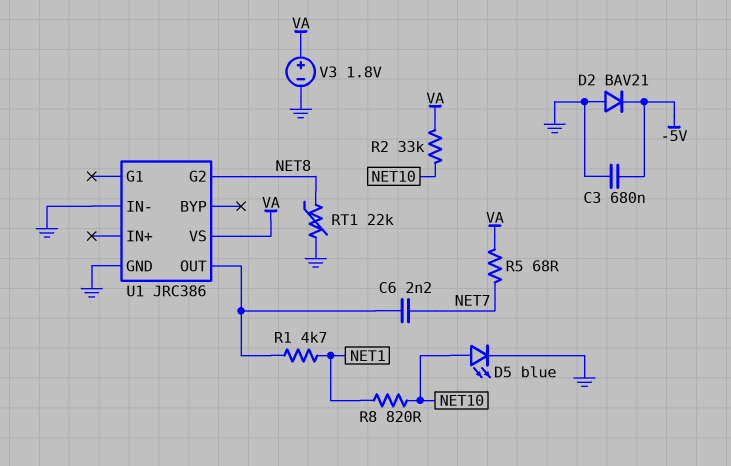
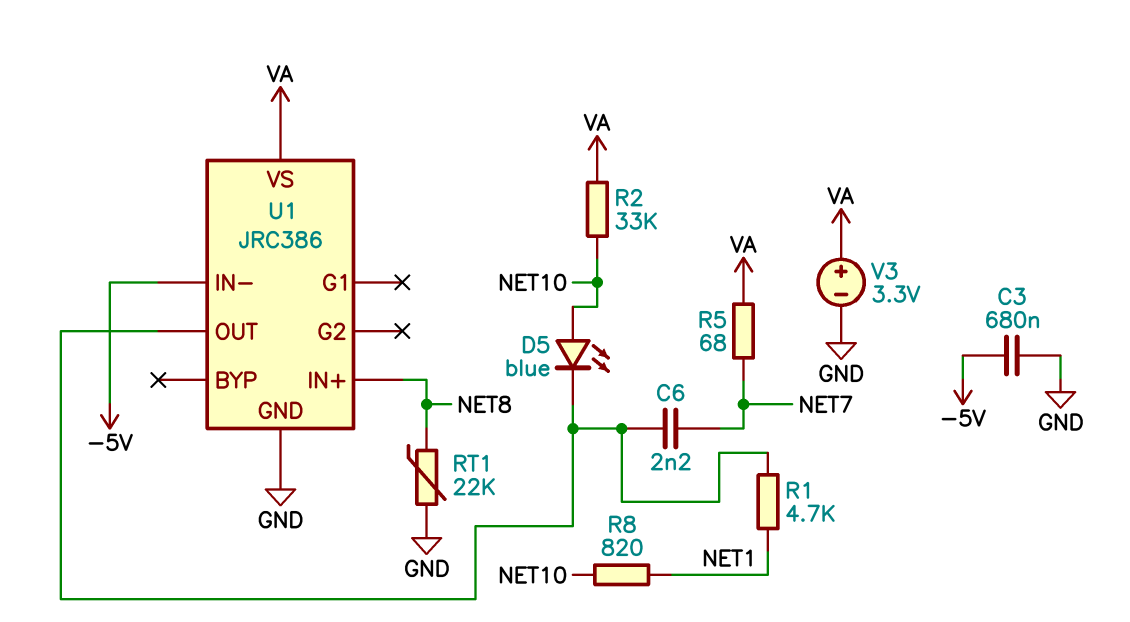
D2: diode BAV21 (A GND, K -5V) -> none
D5: LED blue (A NET10, K GND) -> LED blue (A NET10, K U1/OUT)
U1 pin G2: NET8 -> none
U1 pin IN+: none -> NET8
U1 pin IN-: GND -> -5V
V3: 1.8V (plus VA, minus GND) -> 3.3V (plus VA, minus GND)

